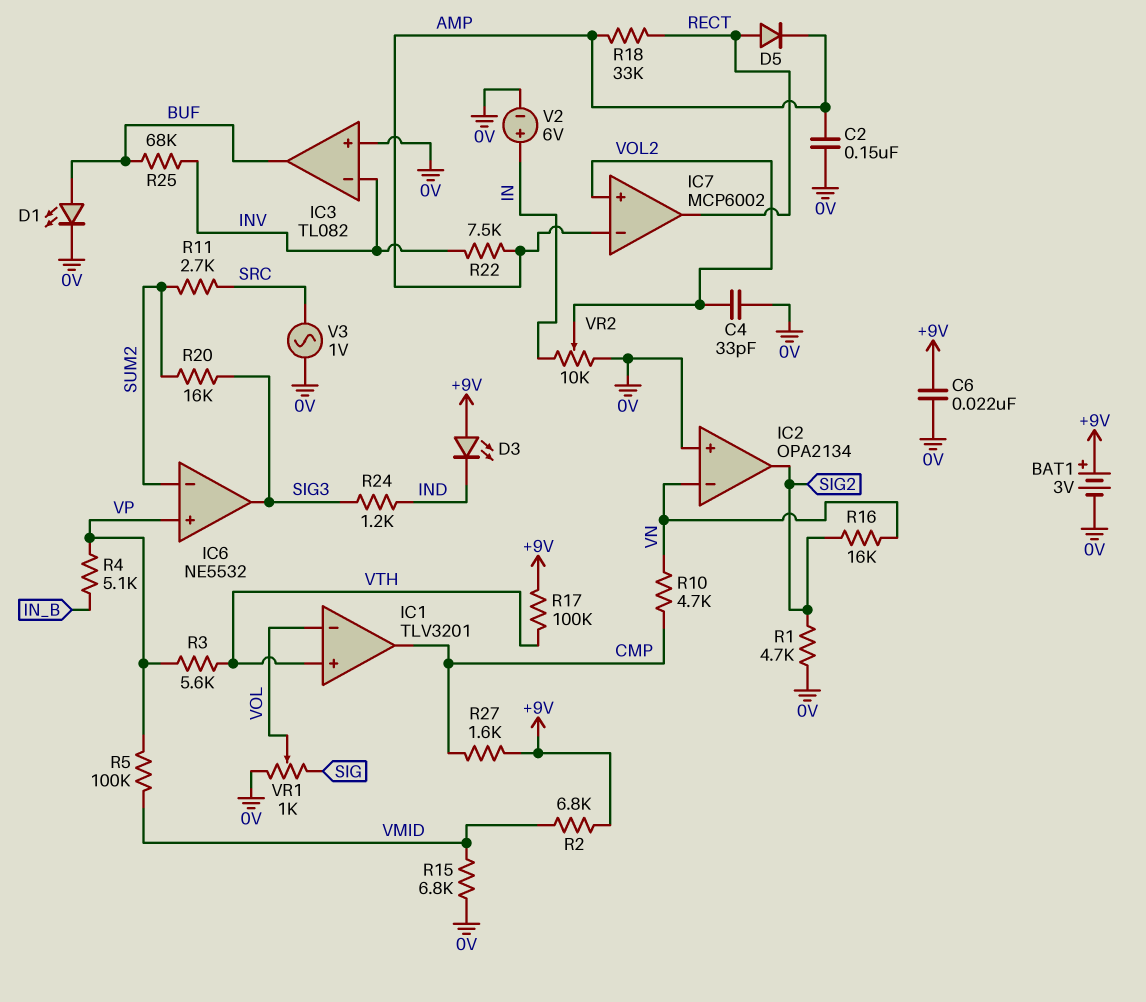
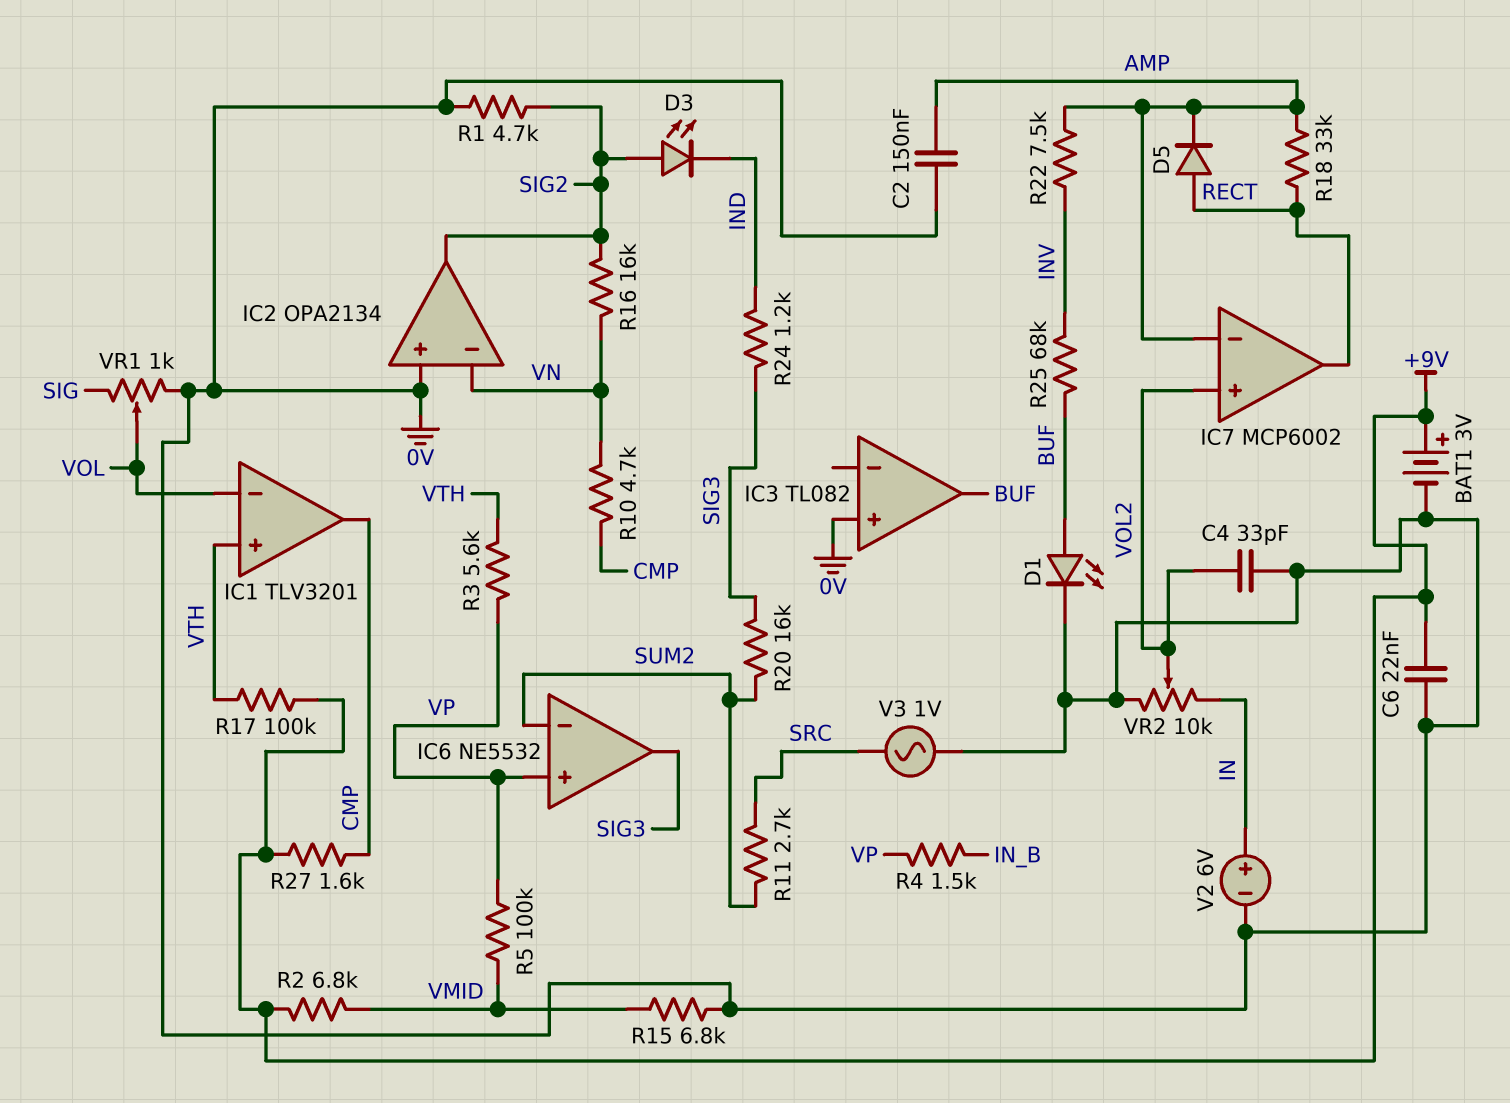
D3: LED (A +9V, K IND) -> LED (A SIG2, K IND)
IC3 pin in-: INV -> none
R4: 5.1k (IN_B, VP) -> 1.5k (IN_B, VP)

